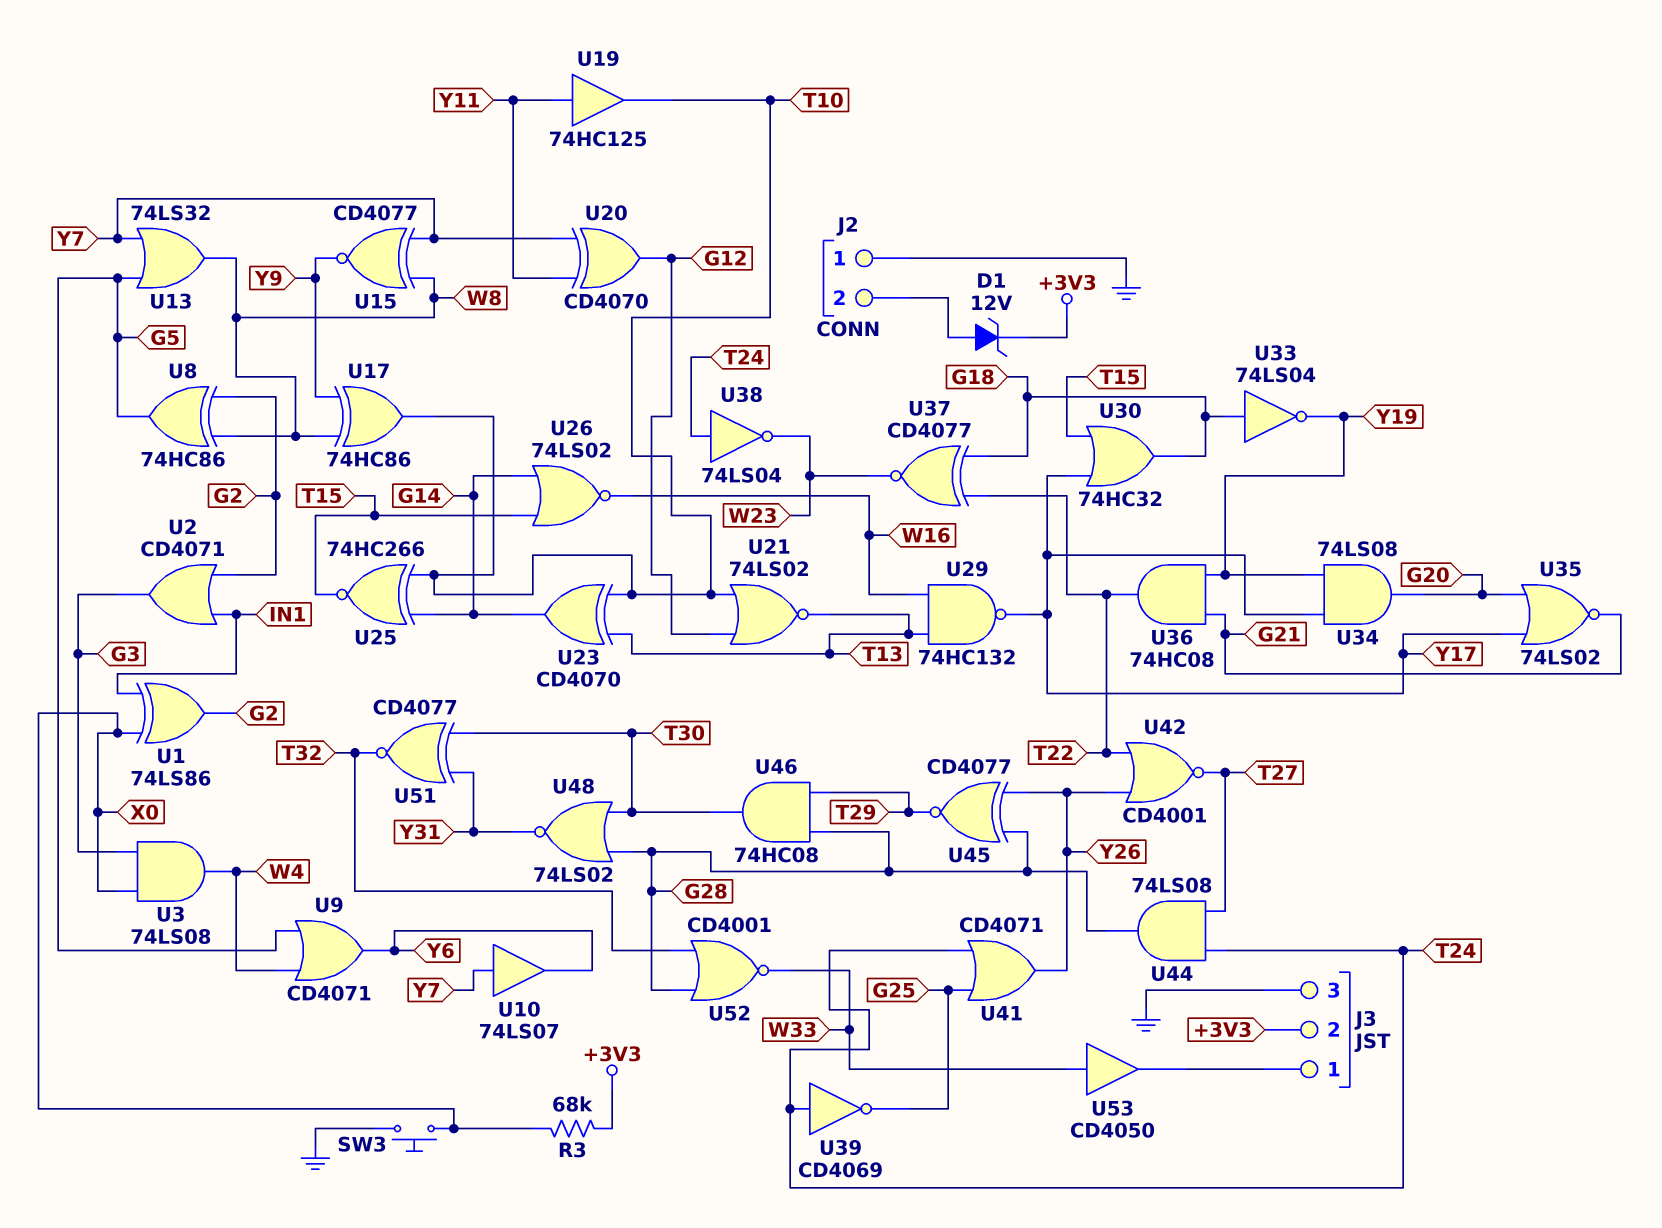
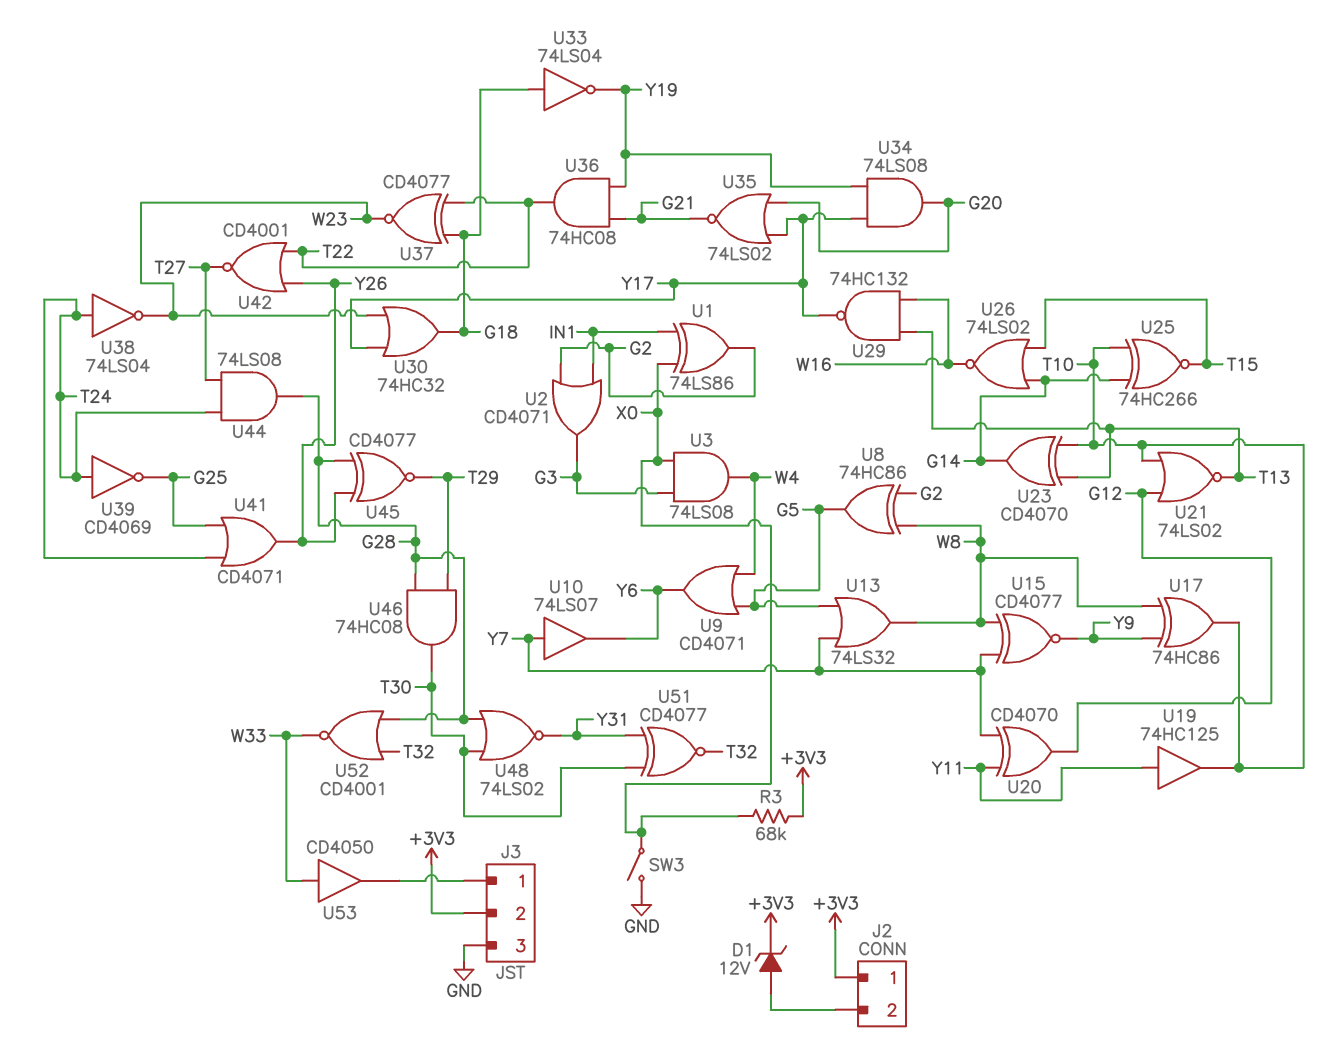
J2 pin 1: GND -> +3V3
SW3: button (GND, X0) -> switch (GND, X0)
U30: OR 74HC32 (in T15, in Y17, out G18) -> OR 74HC32 (in W23, in Y17, out G18)

